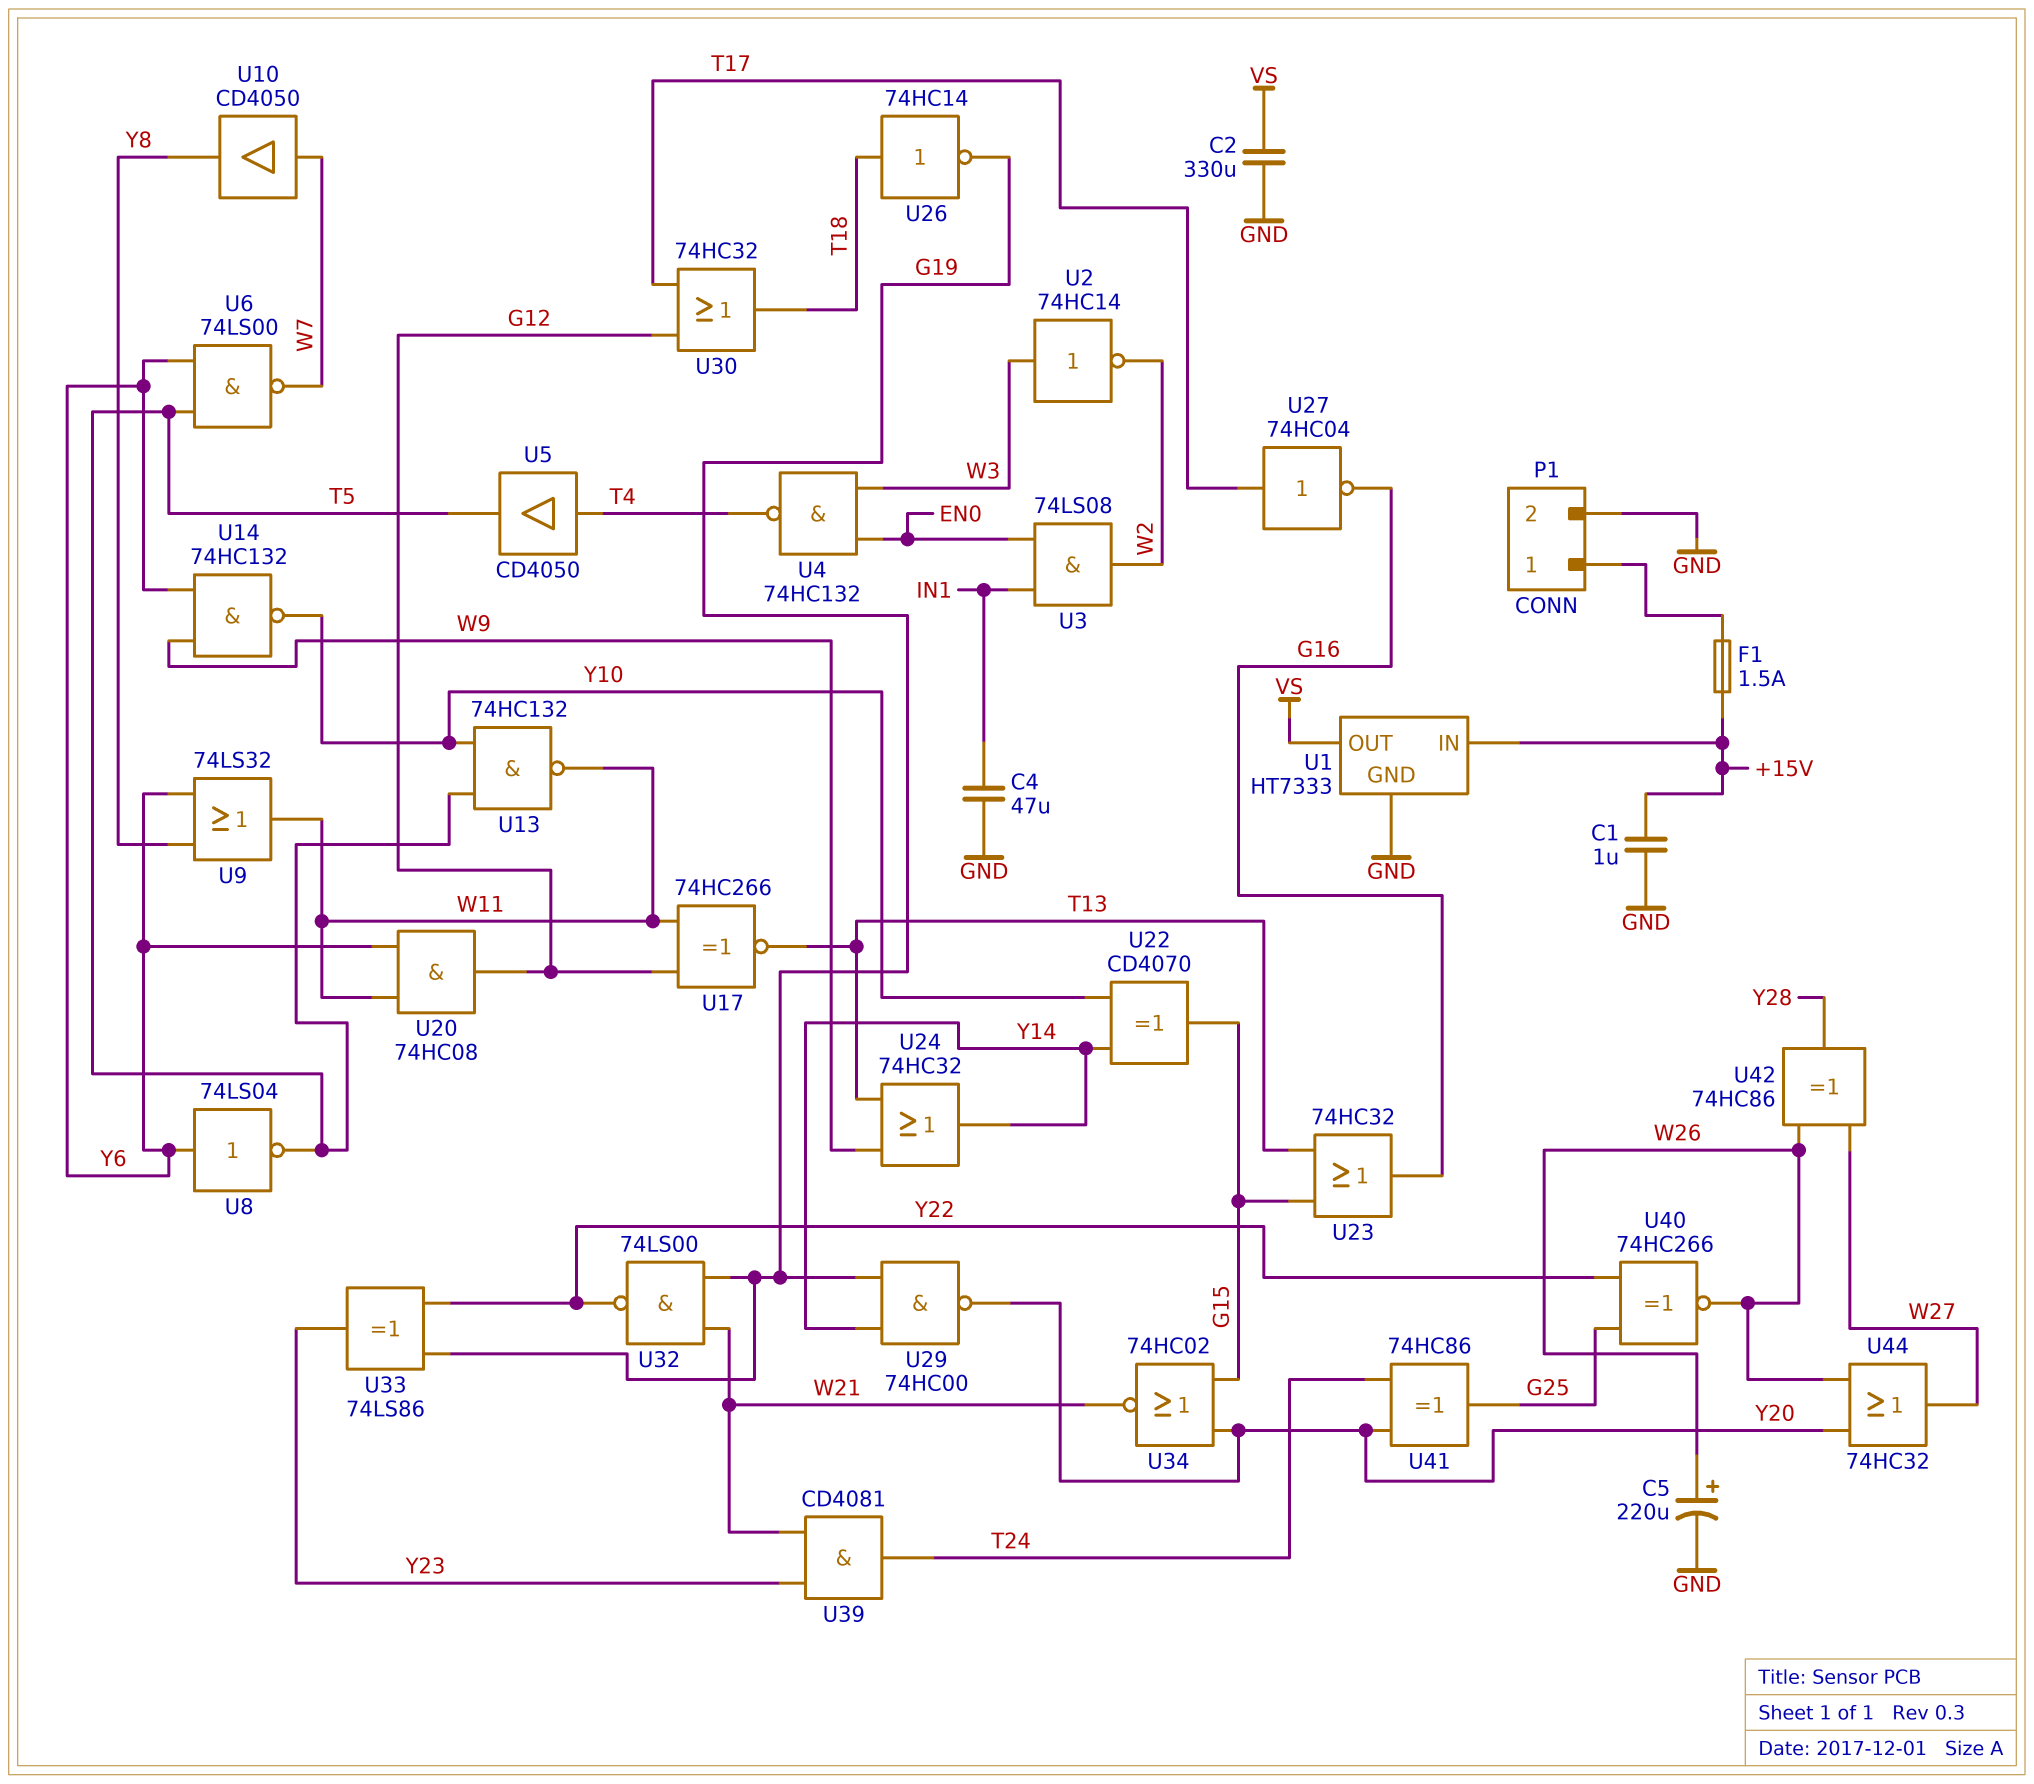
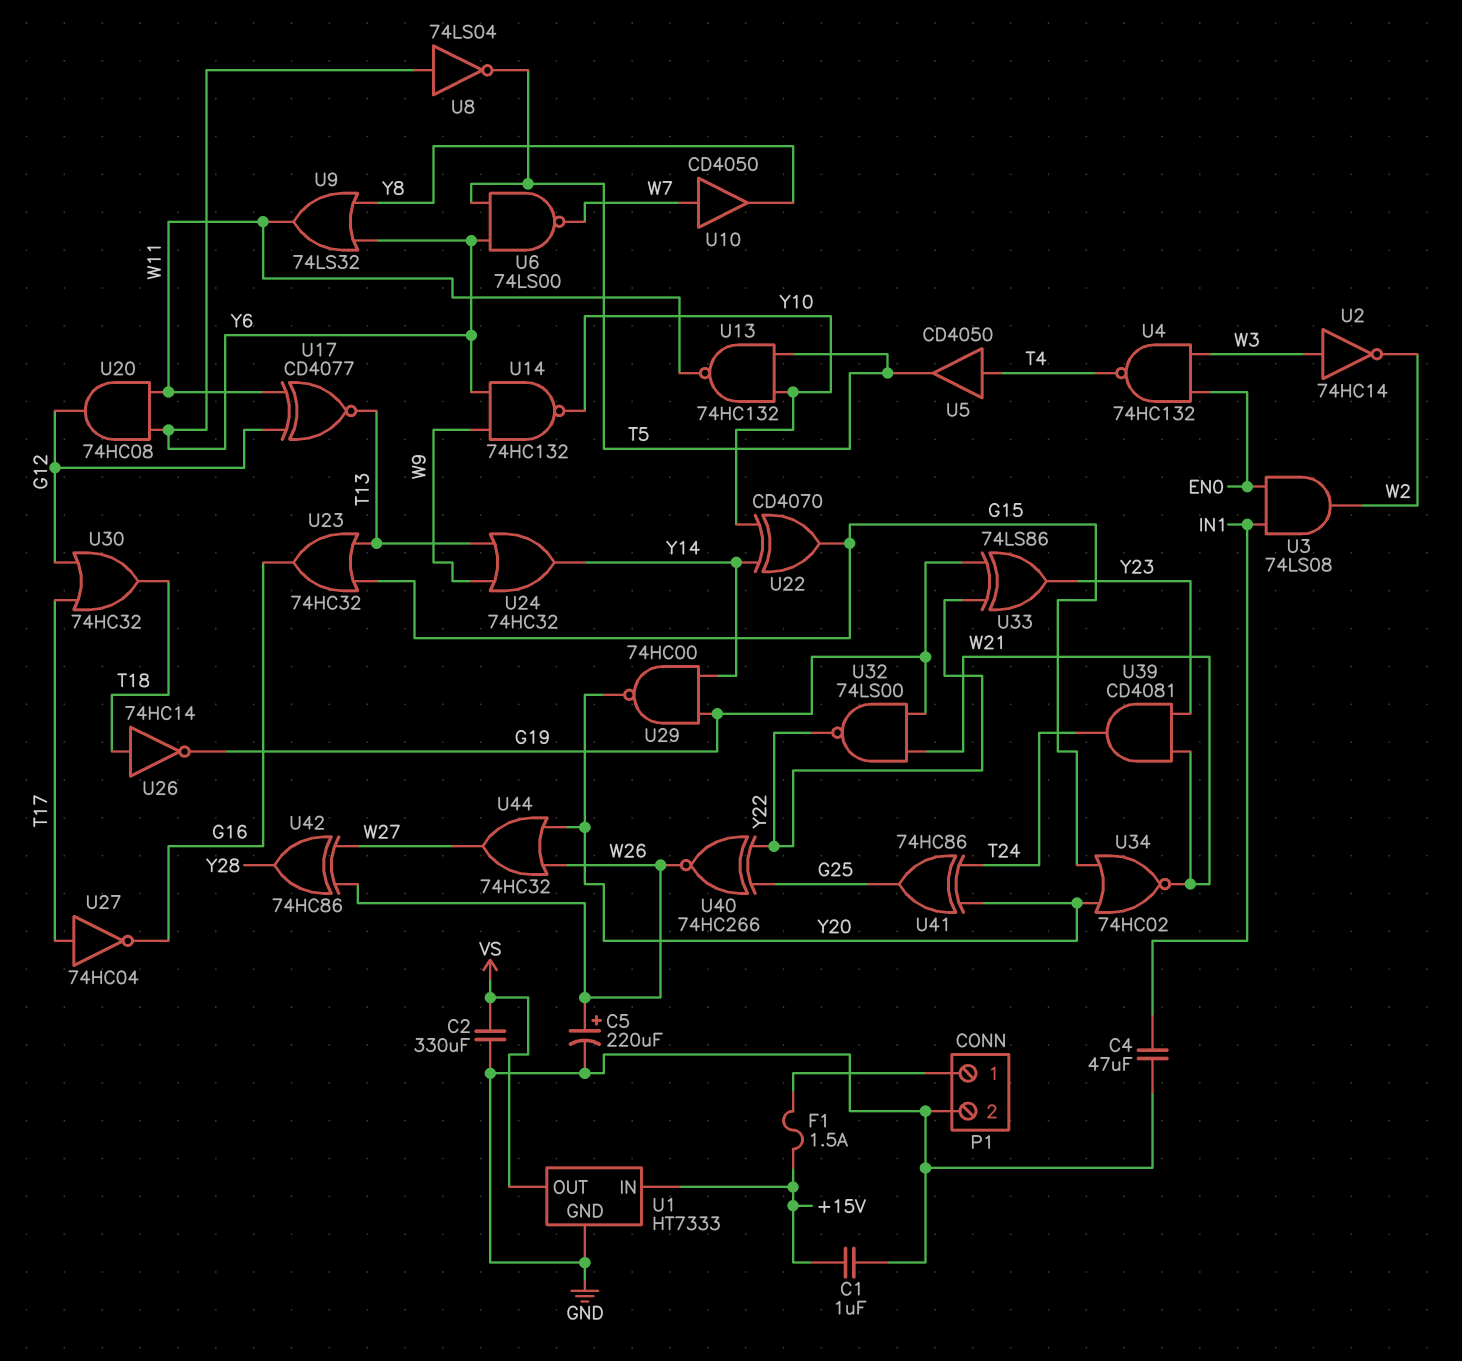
U17: XNOR 74HC266 (in G12, in W11, out T13) -> XNOR CD4077 (in G12, in W11, out T13)

